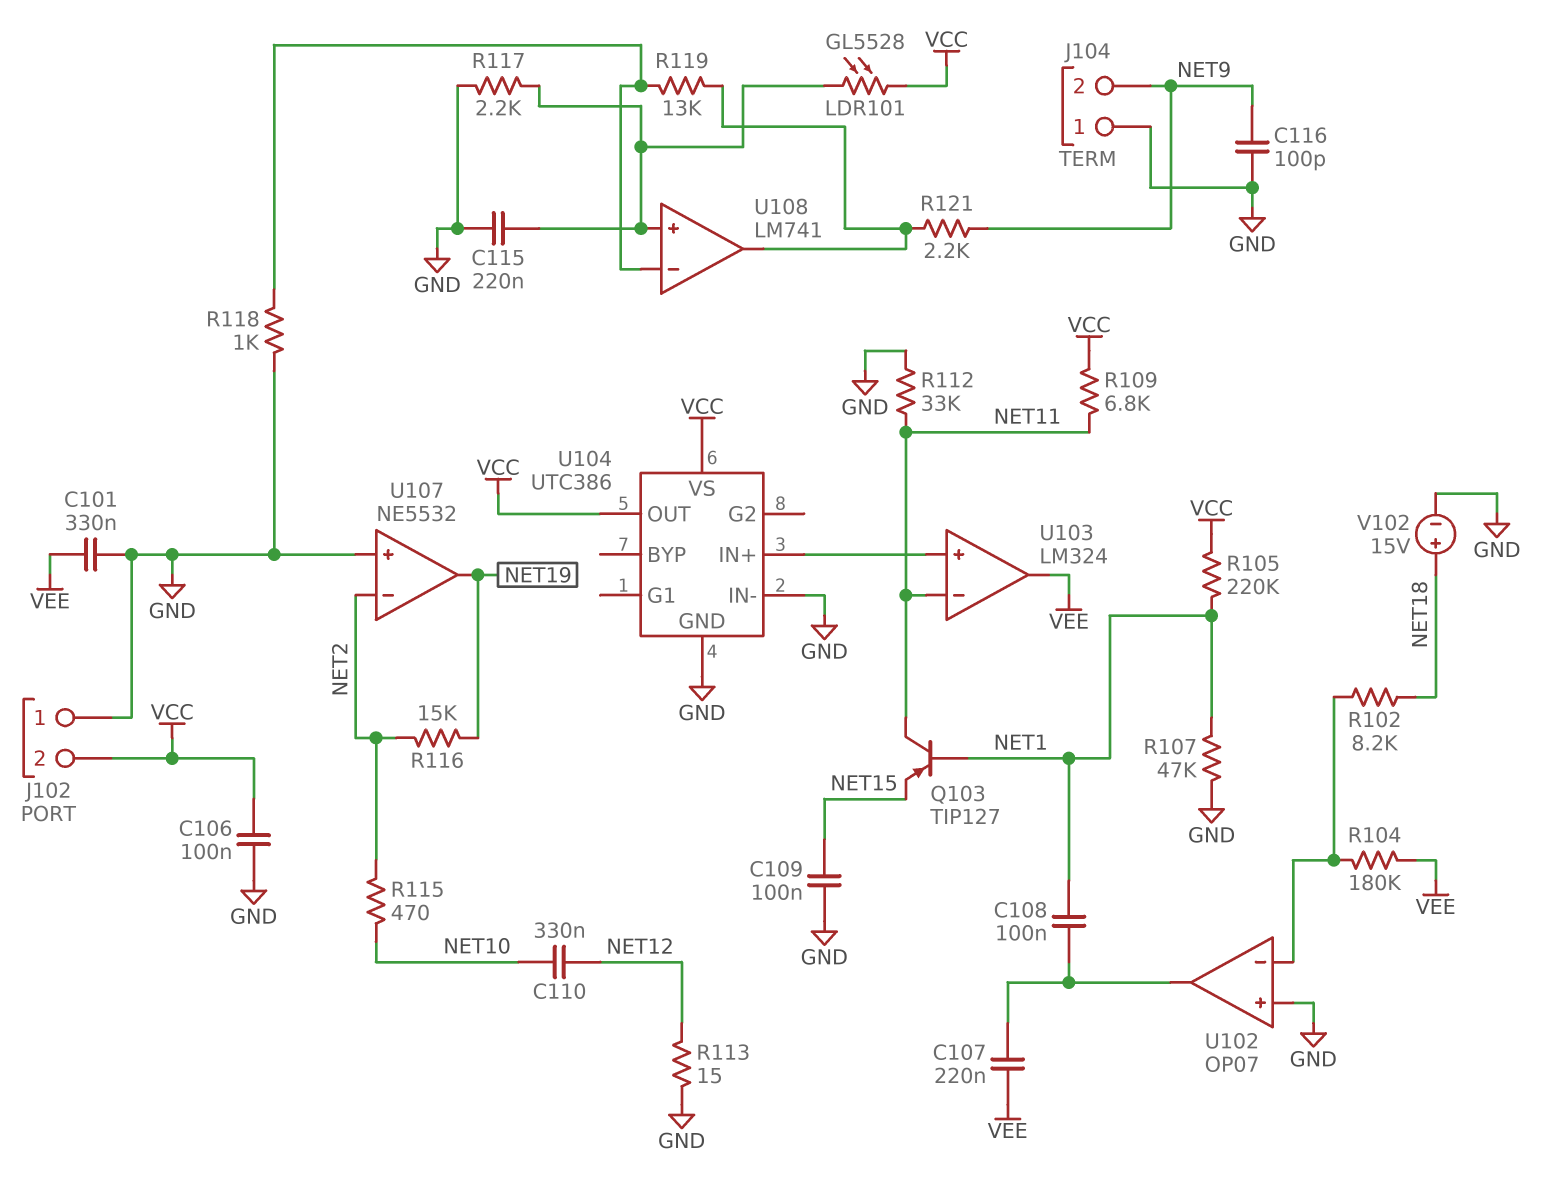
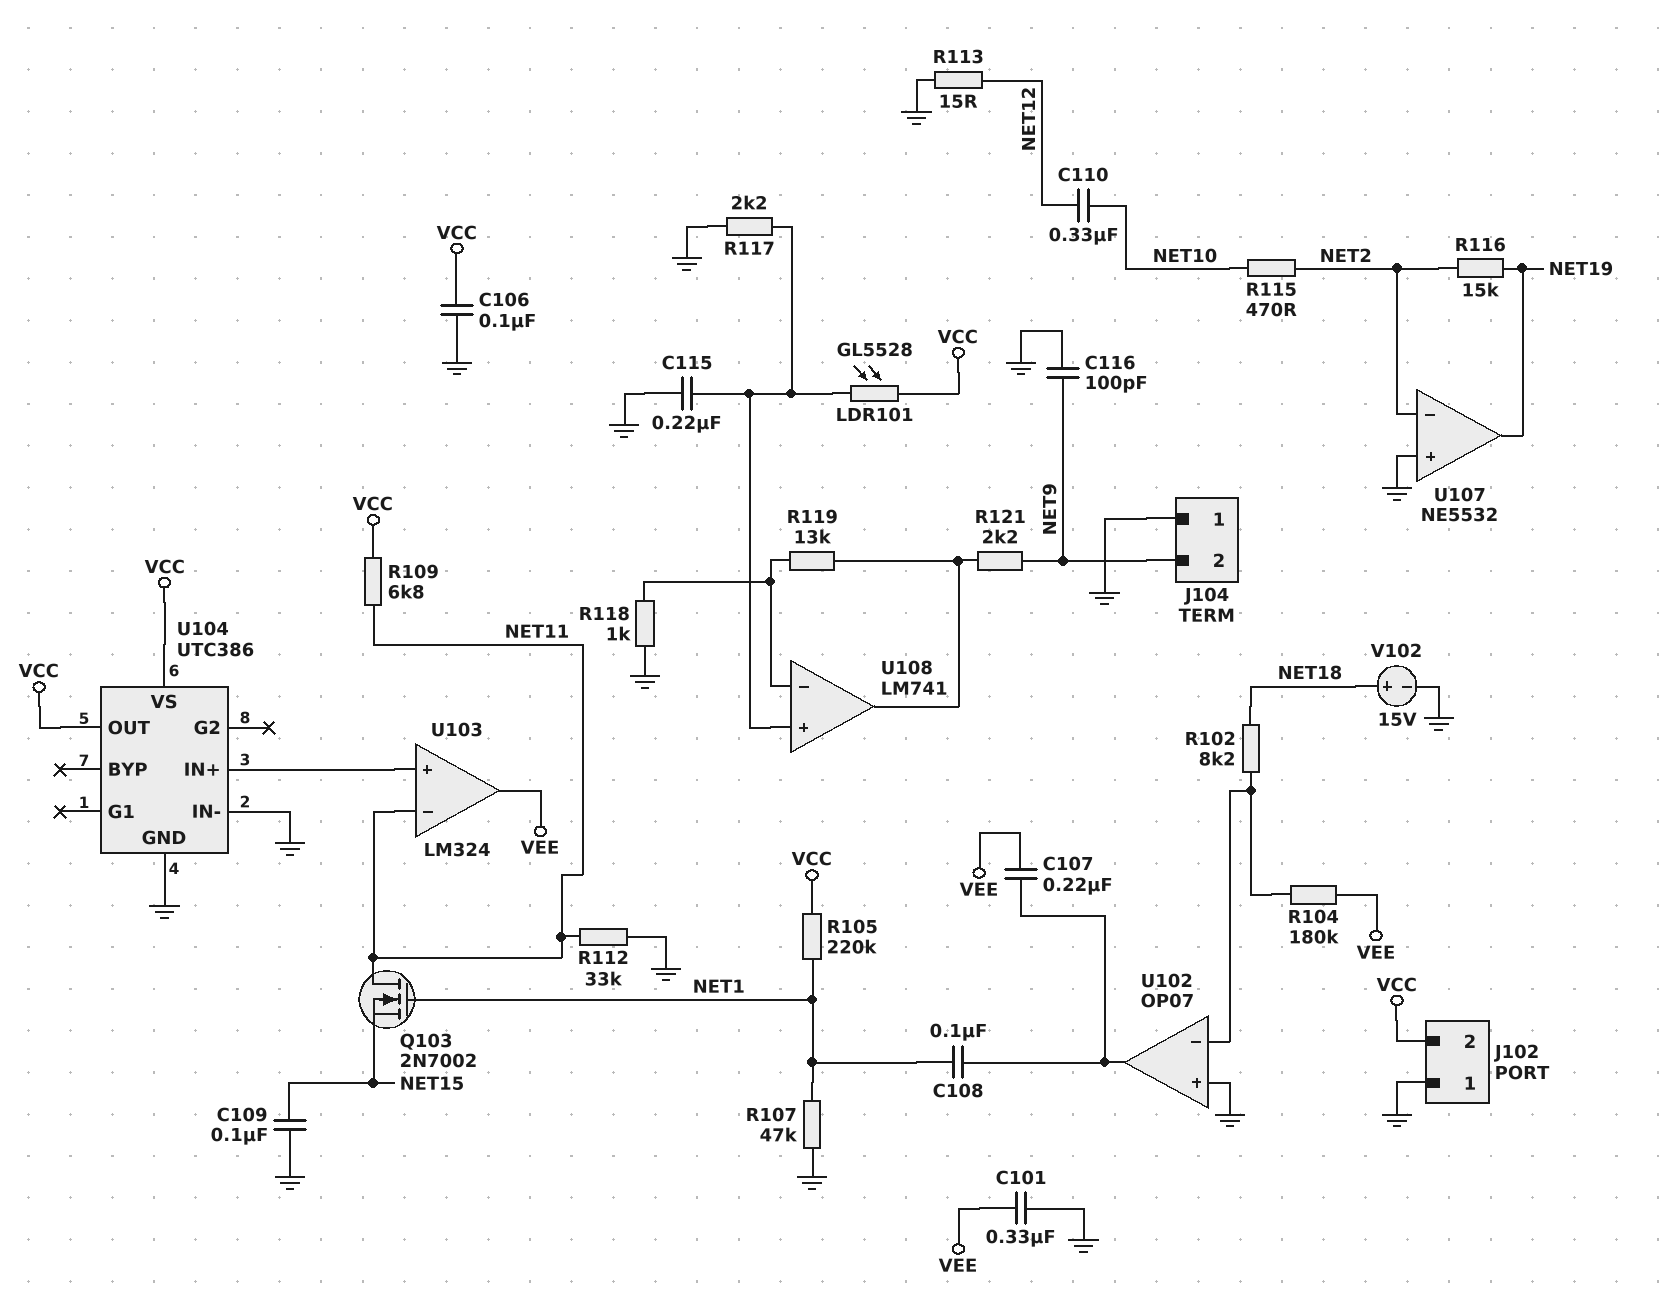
Q103: PNP TIP127 (B NET1, C NET11, E NET15) -> NMOS 2N7002 (G NET1, D NET11, S NET15)

